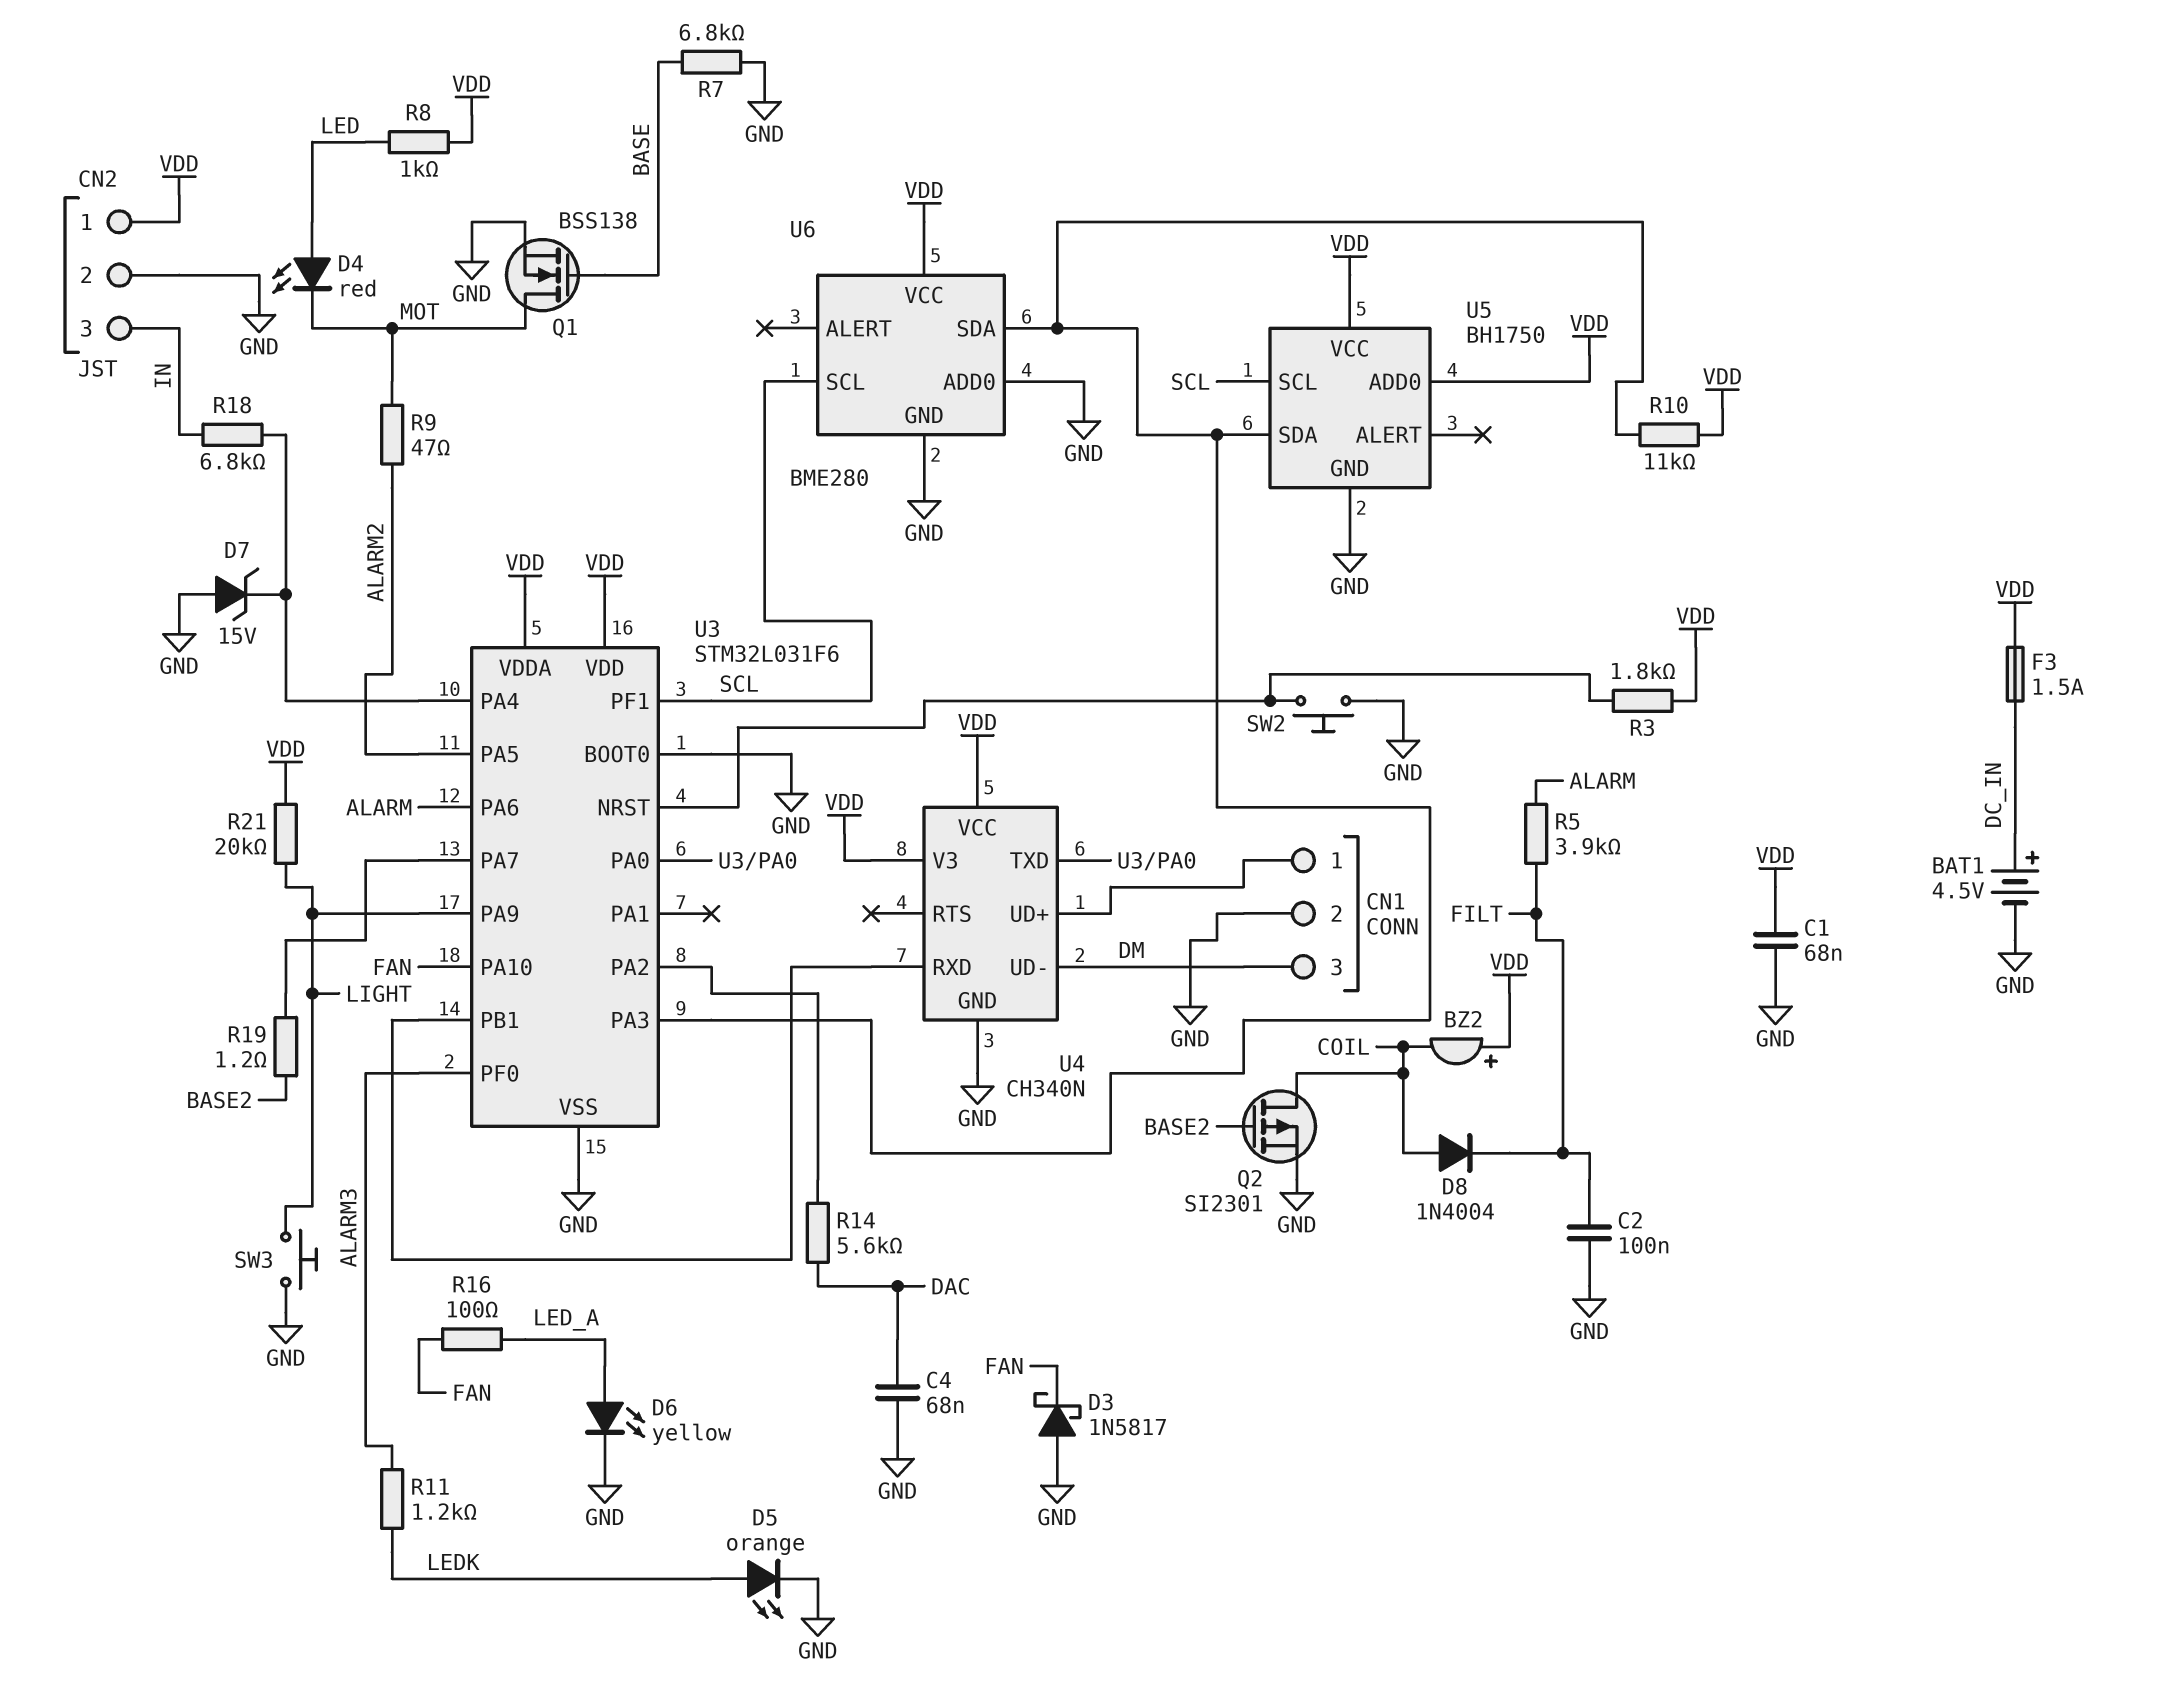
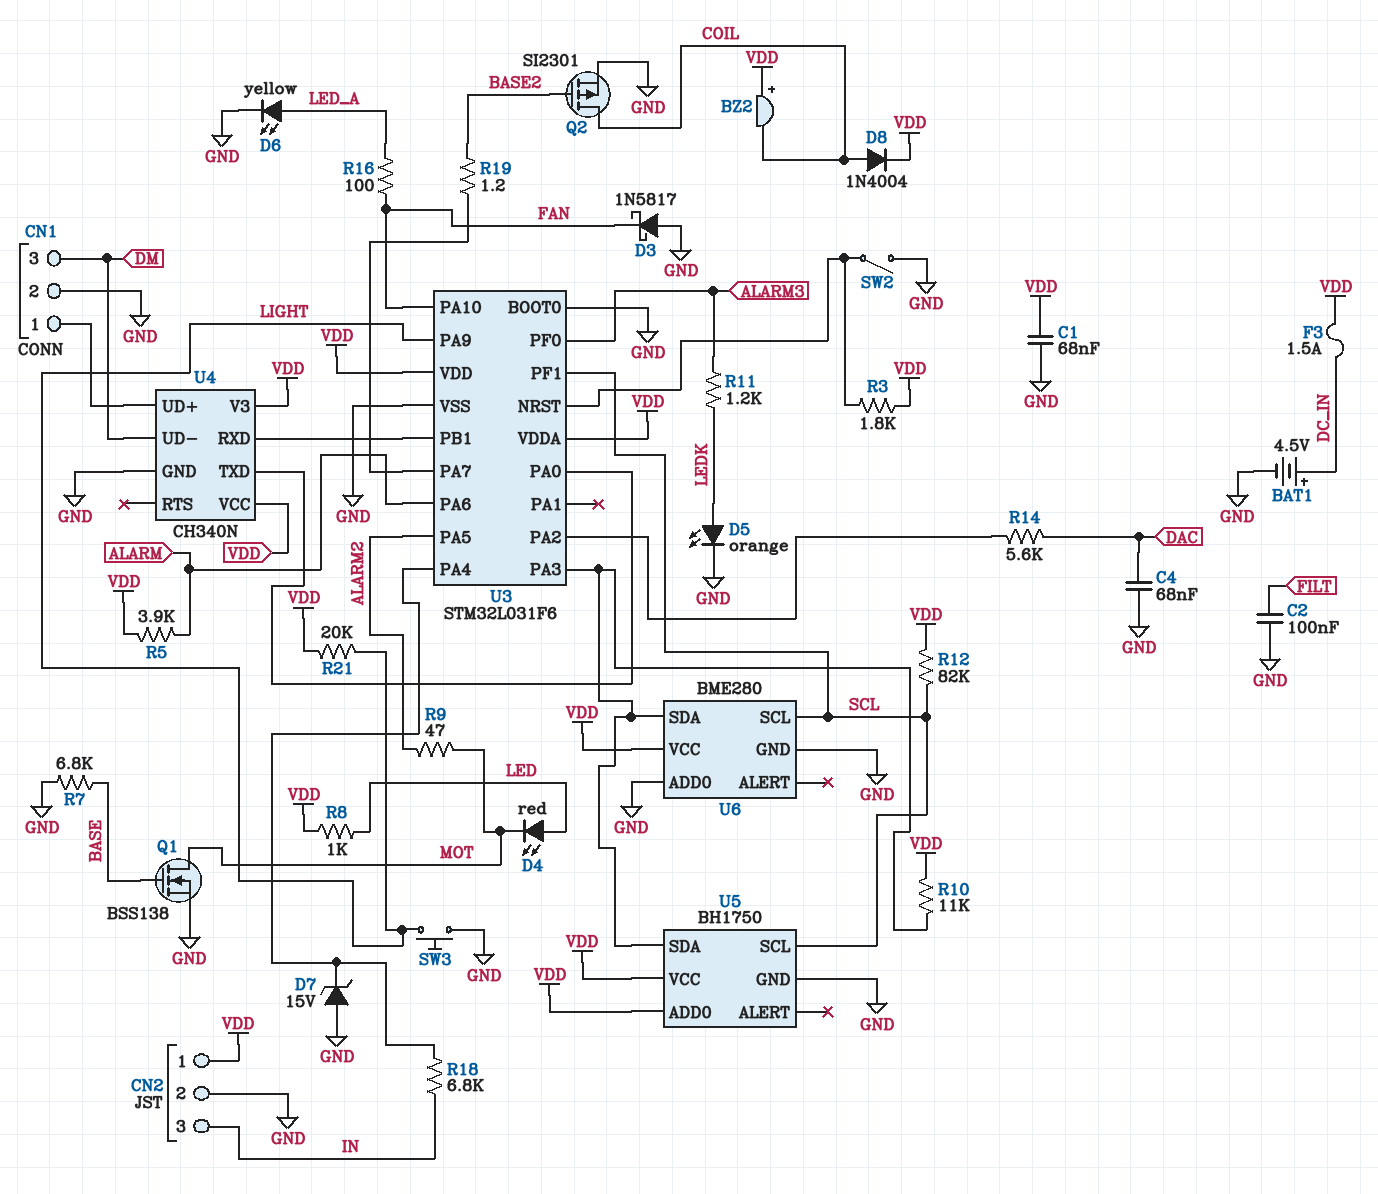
D8: diode 1N4004 (A COIL, K FILT) -> diode 1N4004 (A COIL, K VDD)
R5: 3.9k (ALARM, FILT) -> 3.9k (ALARM, VDD)
R12: none -> 82k (SCL, VDD)
SW2: button (GND, U3/NRST) -> switch (GND, U3/NRST)

